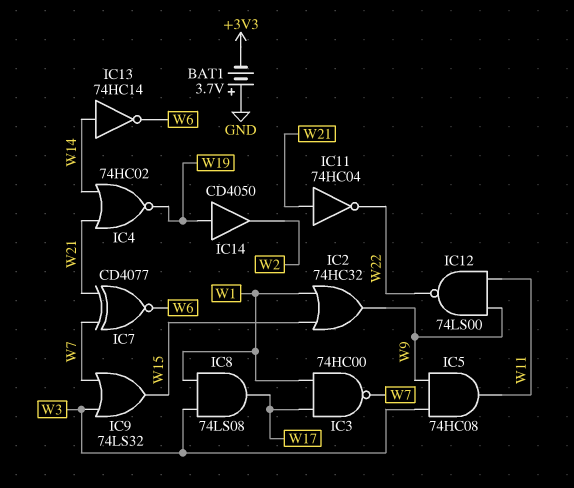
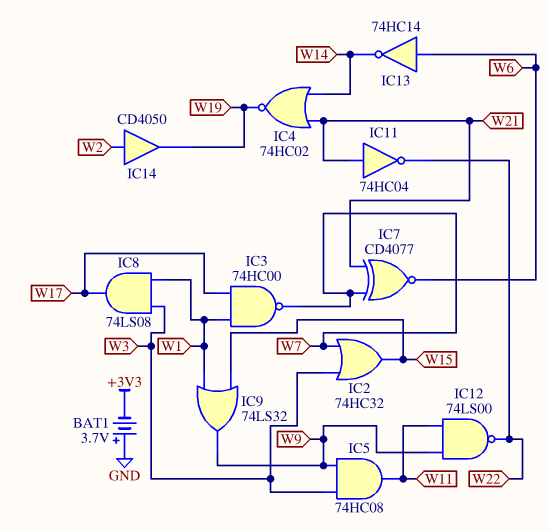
IC2: OR 74HC32 (in W1, in W15, out W9) -> OR 74HC32 (in W3, in W7, out W15)
IC9: OR 74LS32 (in W3, in W7, out W15) -> OR 74LS32 (in W1, in W15, out W9)
IC13: NOT 74HC14 (in W14, out W6) -> NOT 74HC14 (in W6, out W14)
IC14: buffer CD4050 (in W19, out W2) -> buffer CD4050 (in W2, out W19)

